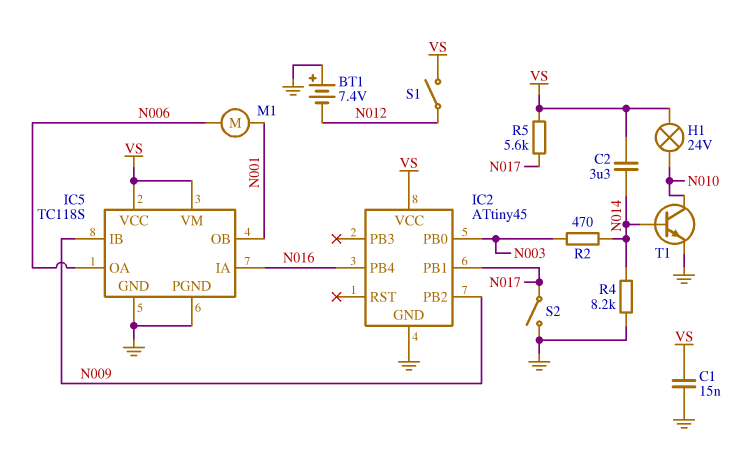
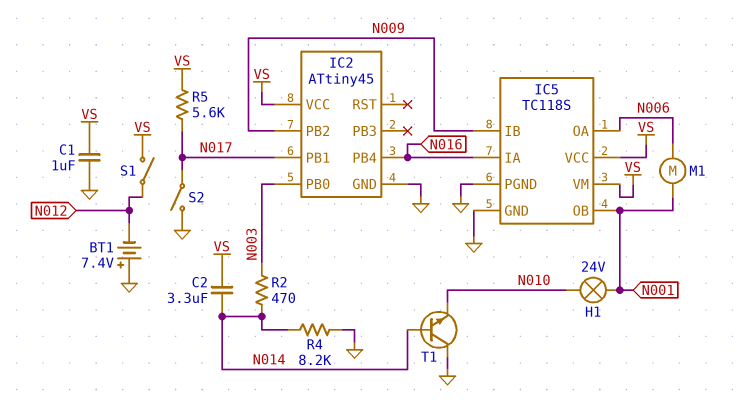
C1: 15nF (GND, VS) -> 1uF (GND, VS)
H1: lamp 24V (N010, VS) -> lamp 24V (N001, N010)
T1: NPN (B N014, C N010, E GND) -> NPN (B N014, C GND, E N010)

